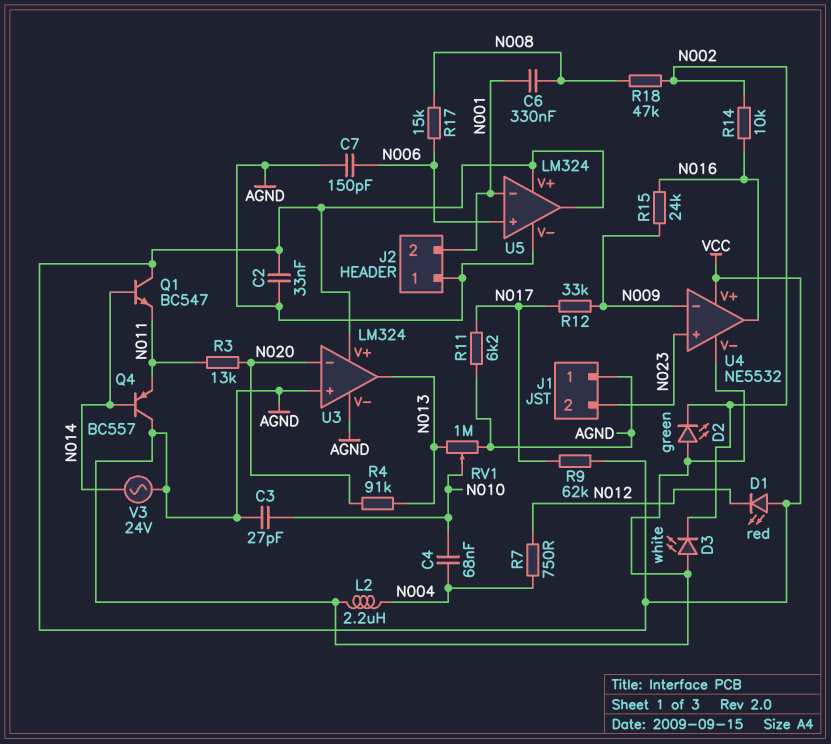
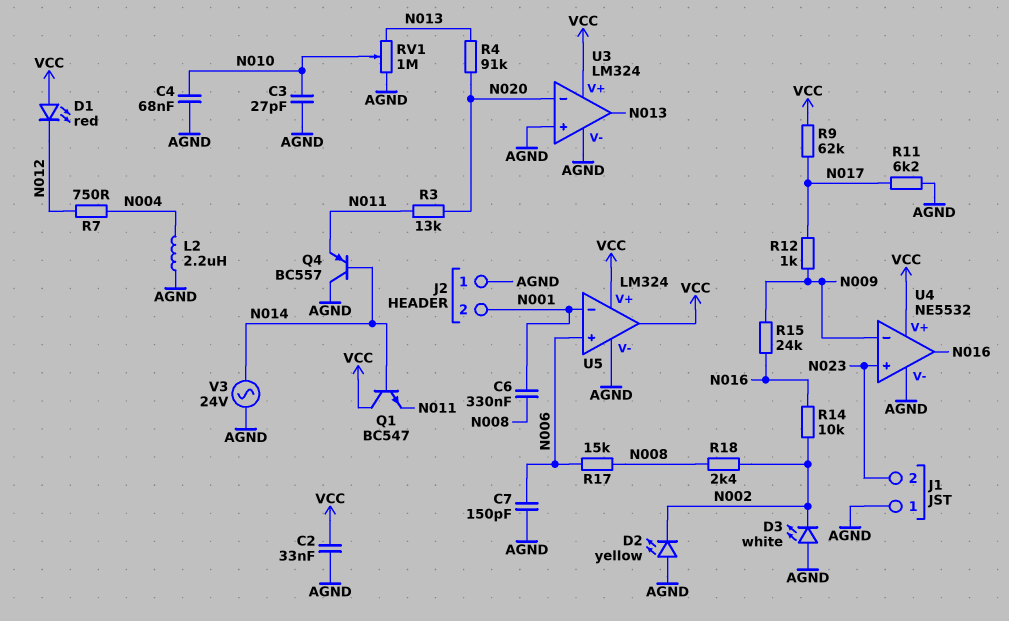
C4: 68nF (N004, N010) -> 68nF (AGND, N010)
D2: LED green (A AGND, K N002) -> LED yellow (A AGND, K N002)
R12: 33k (N009, N017) -> 1k (N009, N017)
R18: 47k (N002, N008) -> 2.4k (N002, N008)

